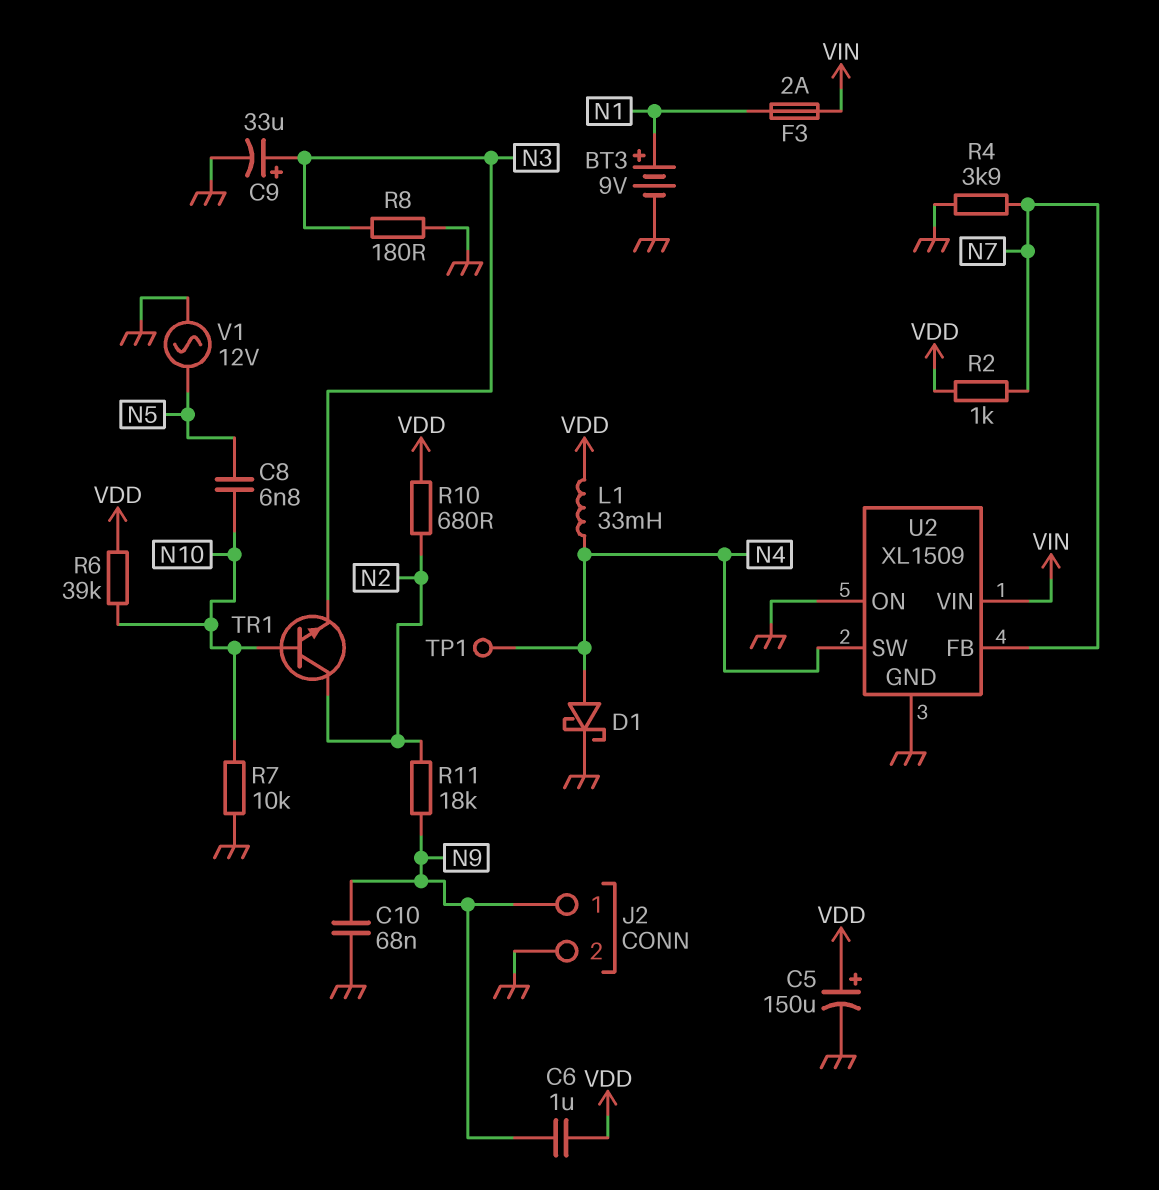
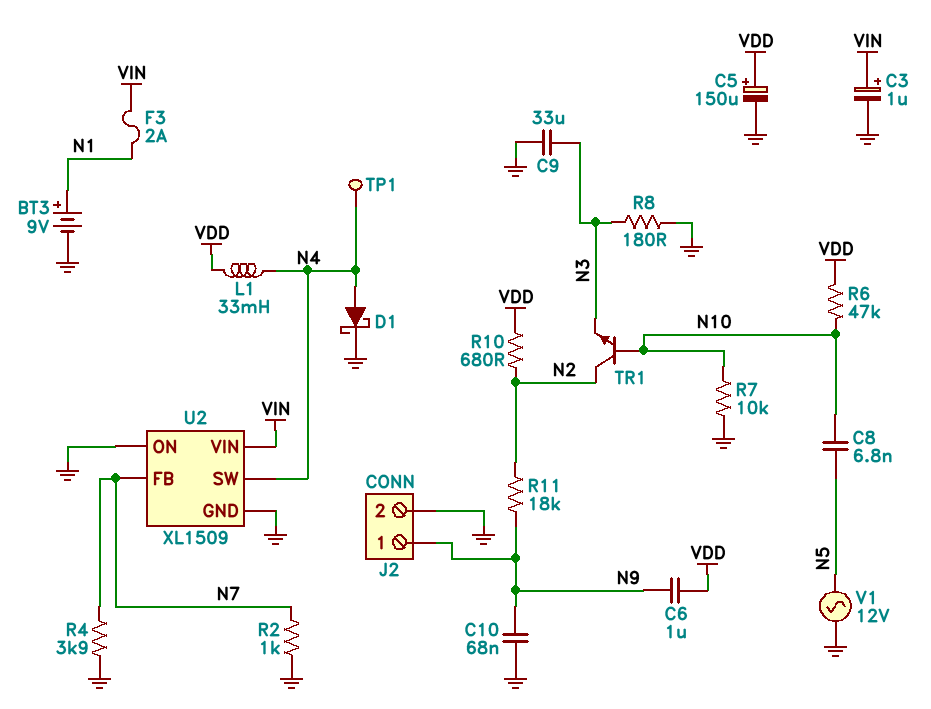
C3: none -> 1uF (plus VIN, minus GND)
C9: 33uF (plus N3, minus GND) -> 33uF (GND, N3)
R2: 1k (N7, VDD) -> 1k (GND, N7)
R6: 39k (N10, VDD) -> 47k (N10, VDD)

